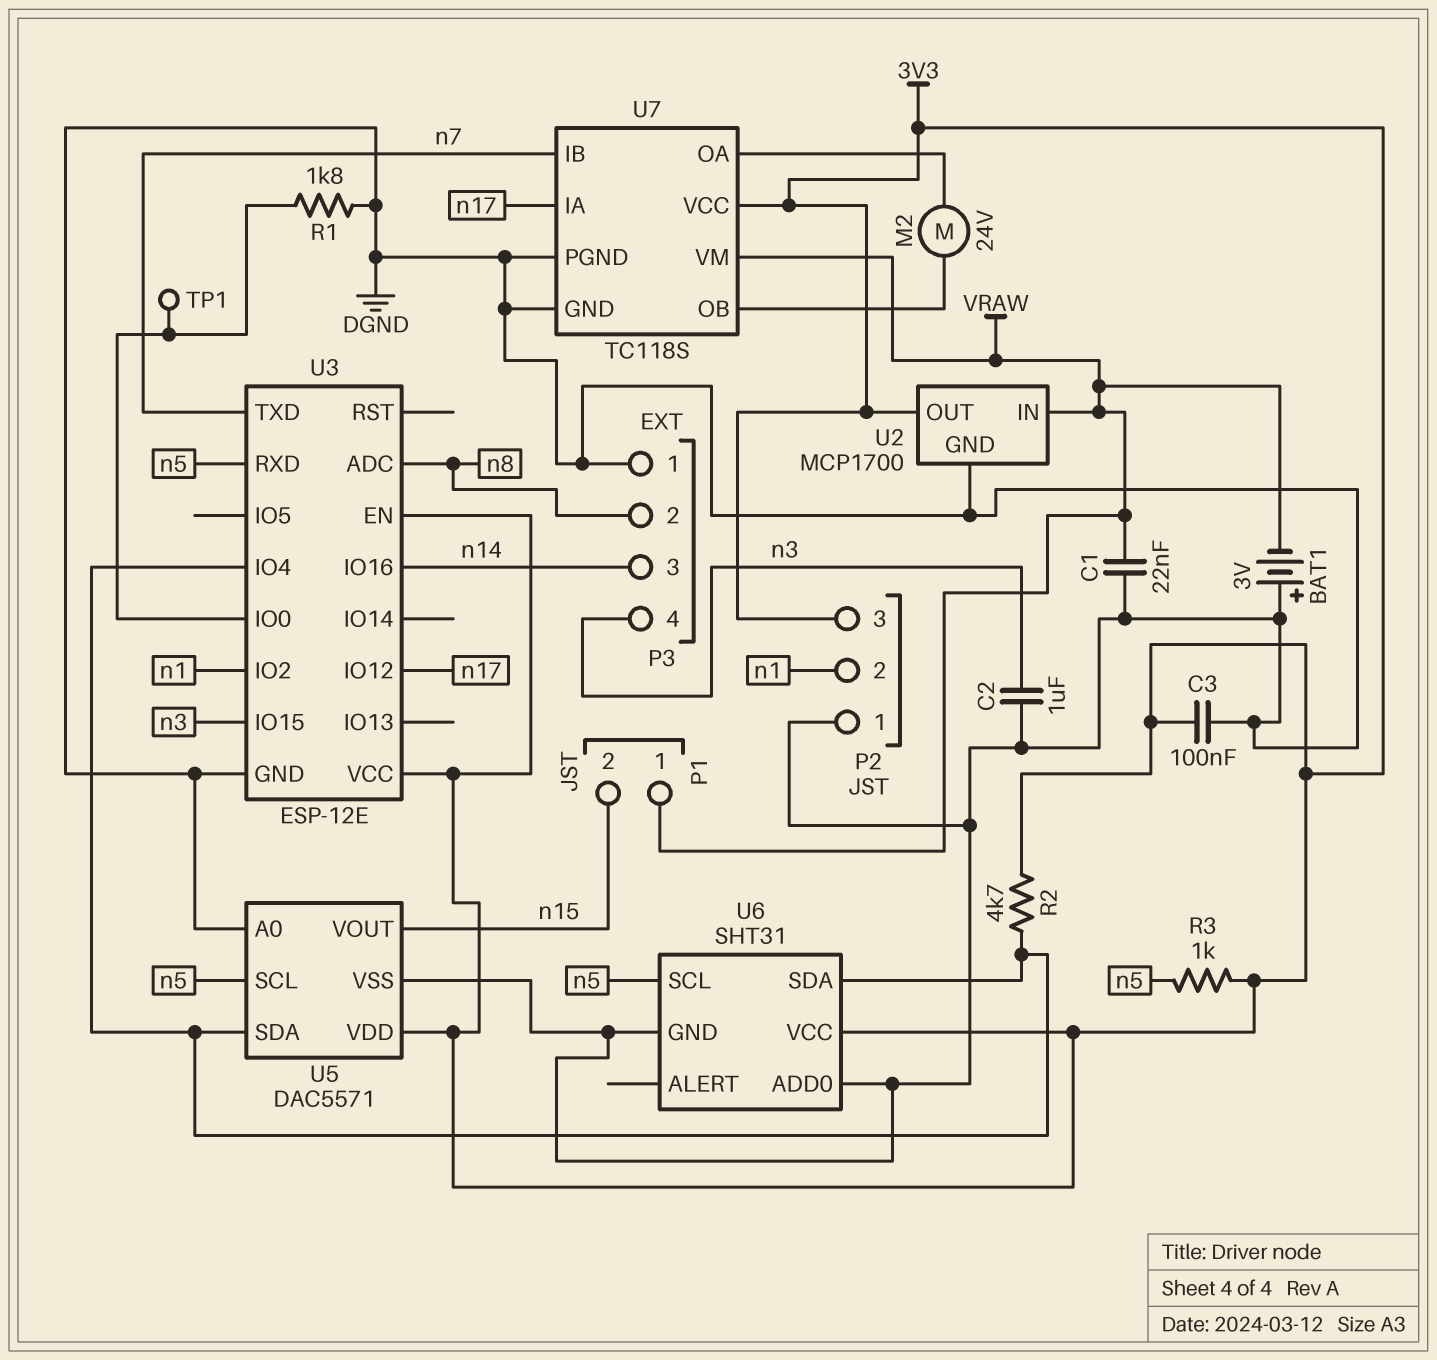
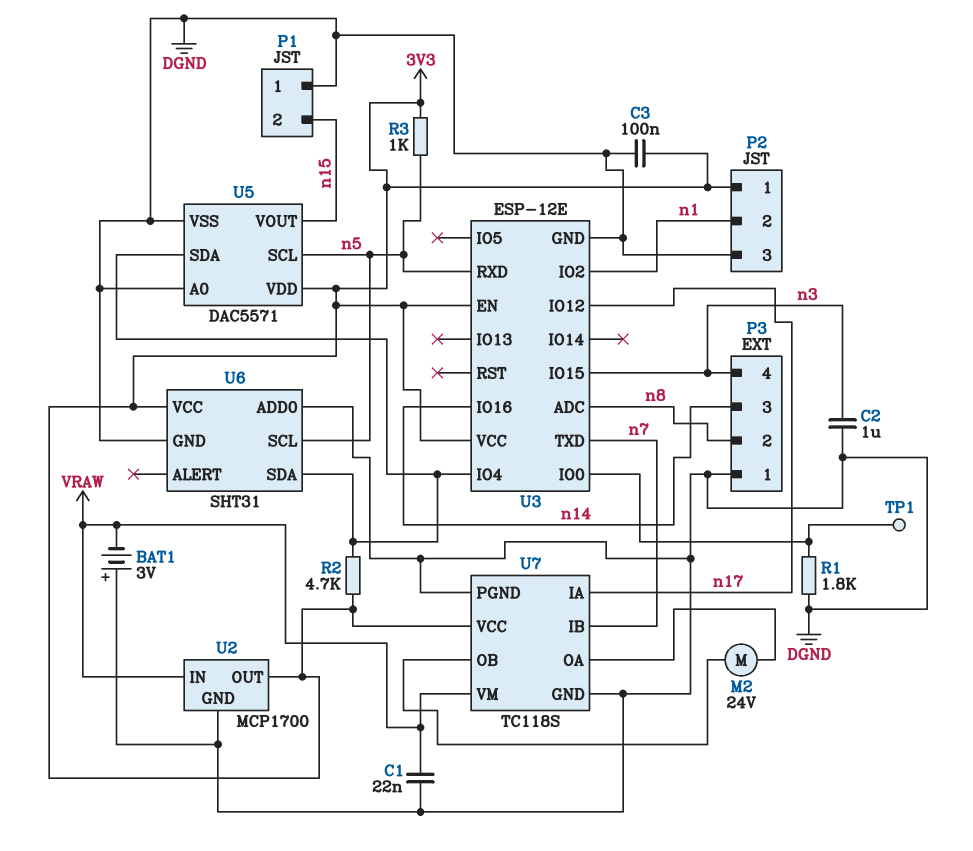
P1 pin 1: VRAW -> DGND
P2 pin 1: DGND -> 3V3
P2 pin 3: 3V3 -> DGND

